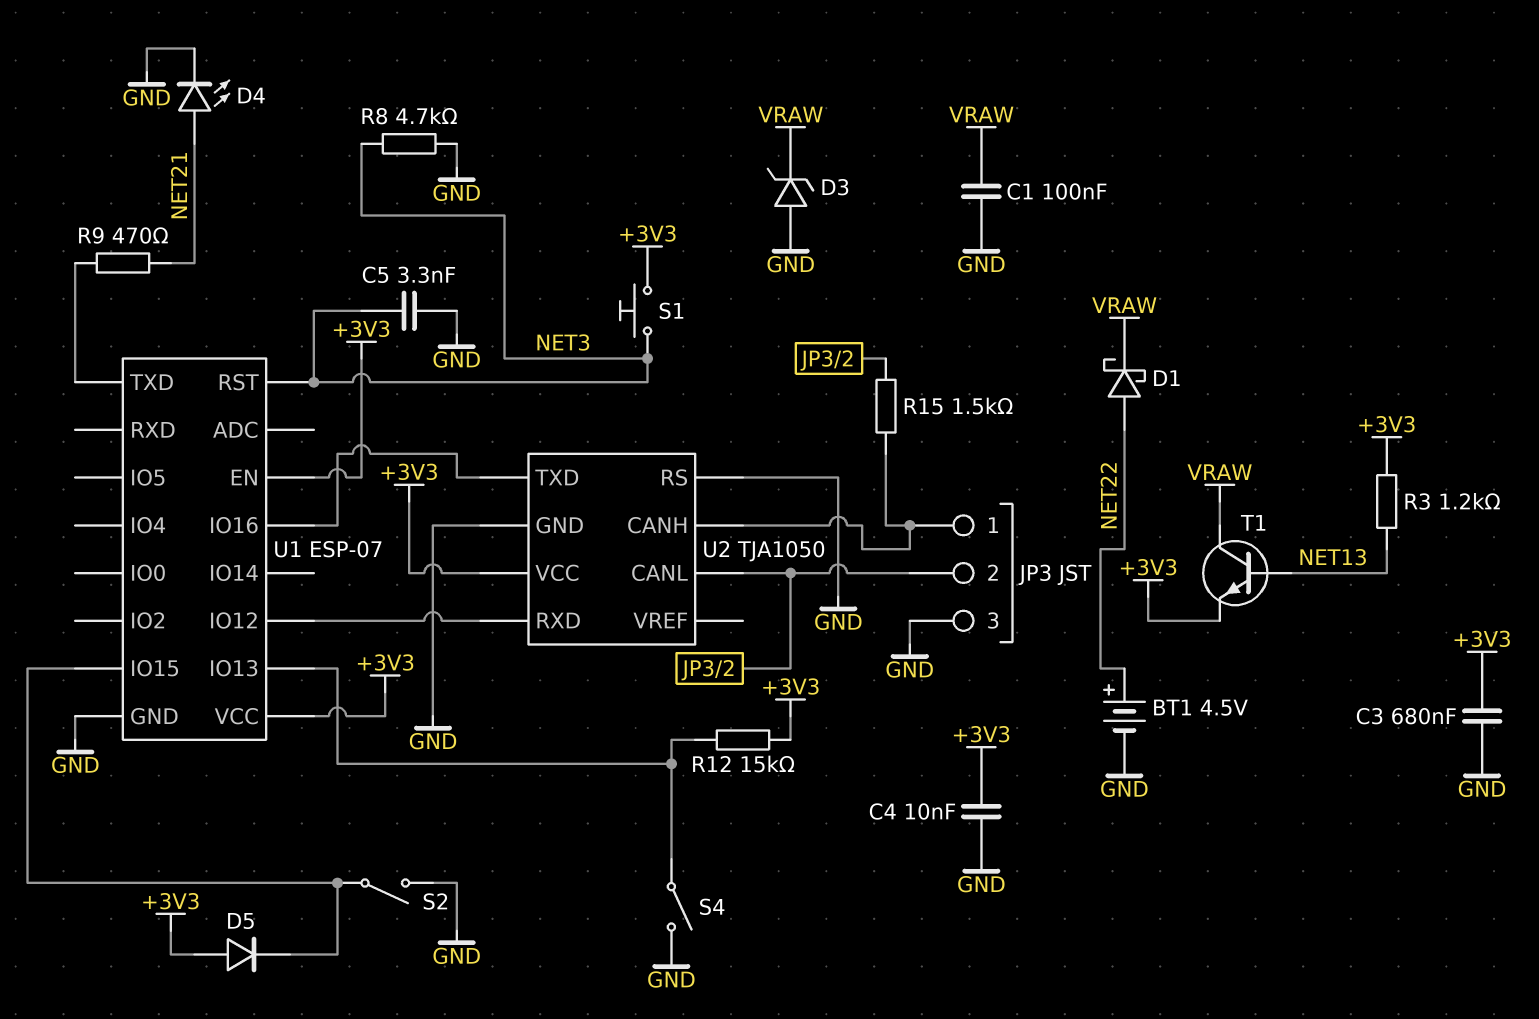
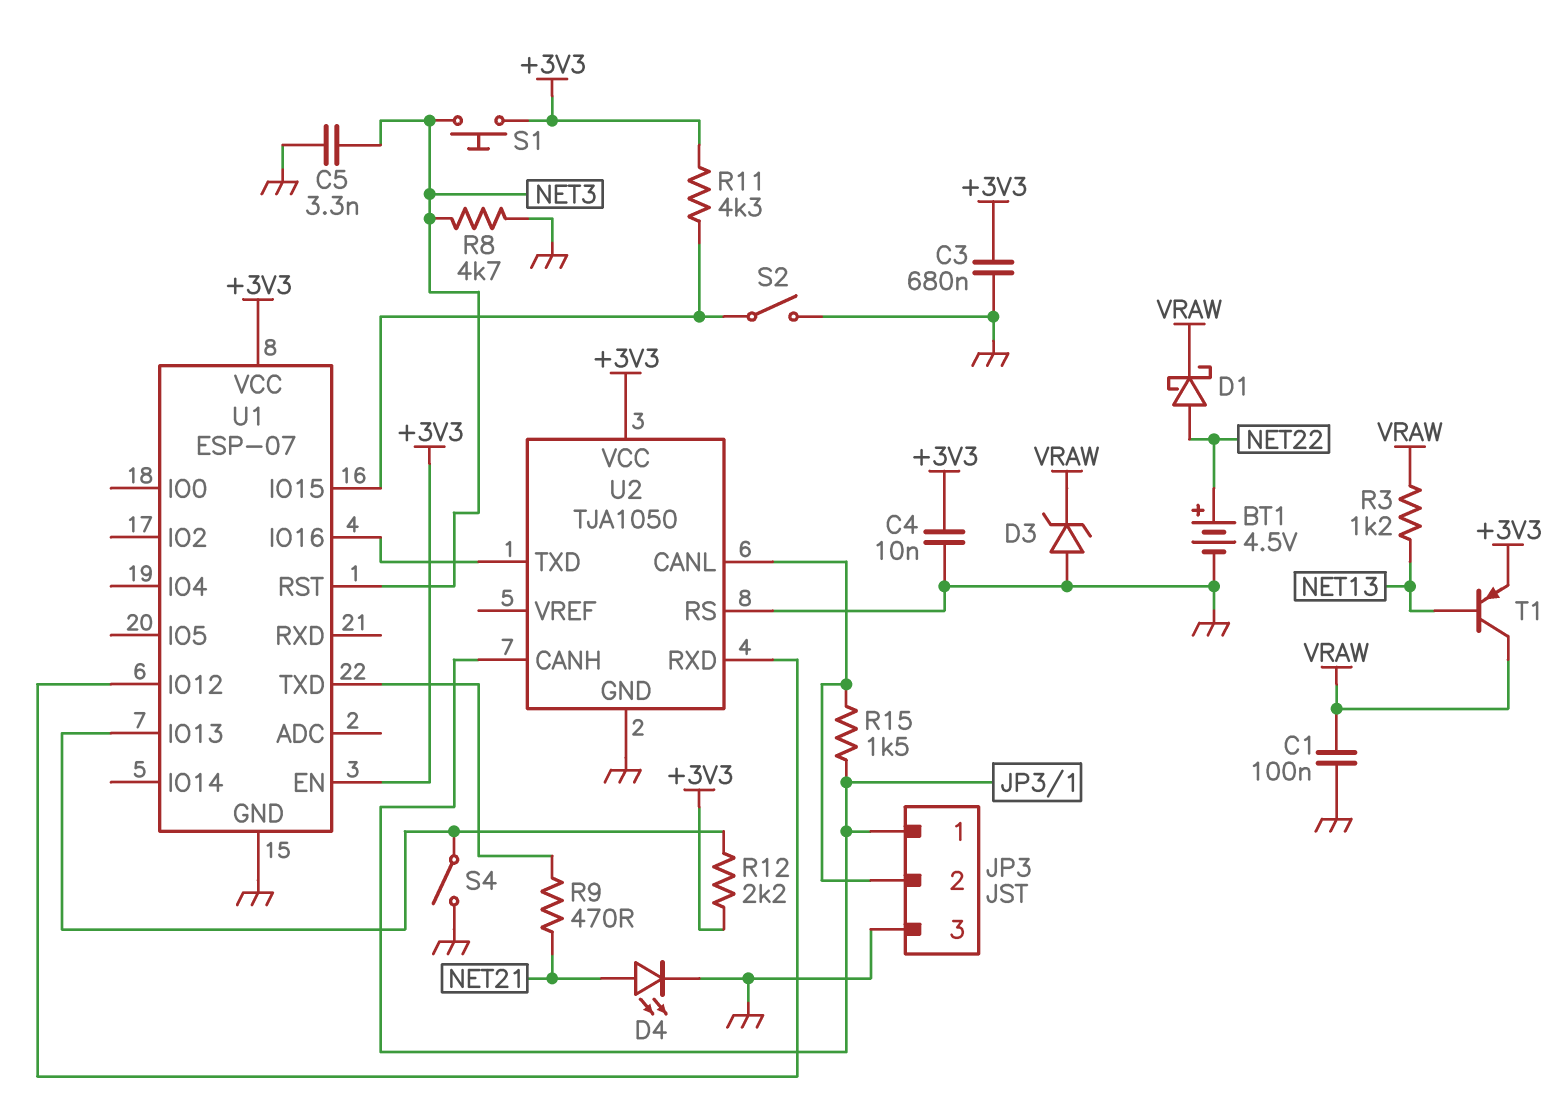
D5: diode (A +3V3, K U1/IO15) -> none
R3: 1.2k (+3V3, NET13) -> 1.2k (NET13, VRAW)
R11: none -> 4.3k (+3V3, U1/IO15)
R12: 15k (+3V3, U1/IO13) -> 2.2k (+3V3, U1/IO13)
T1: NPN (B NET13, C VRAW, E +3V3) -> PNP (B NET13, C VRAW, E +3V3)

